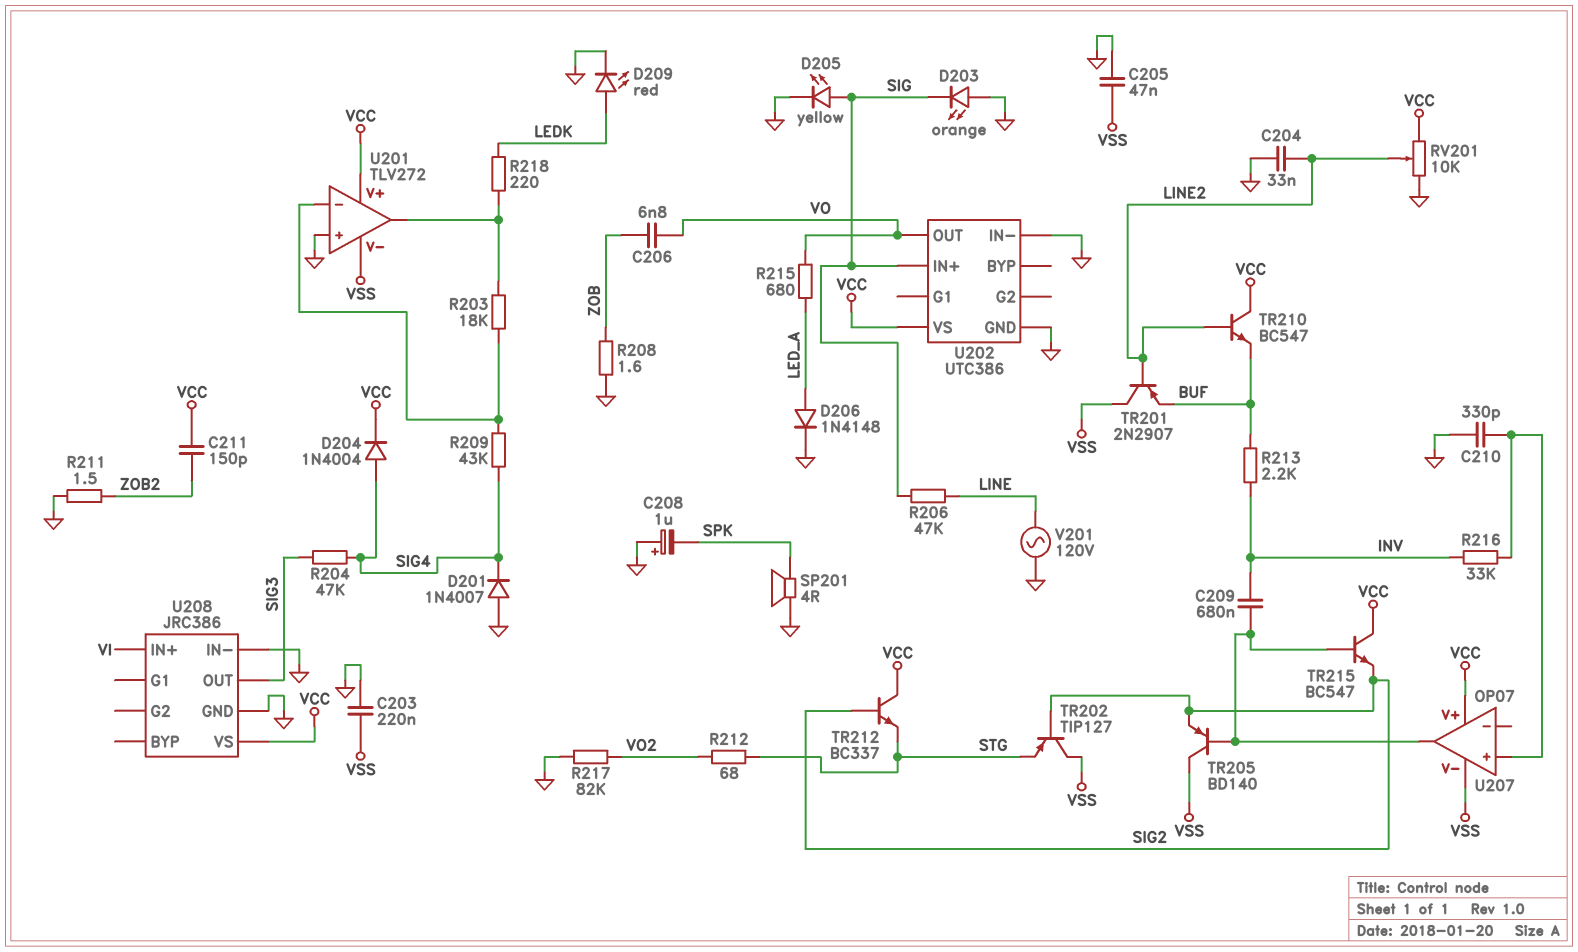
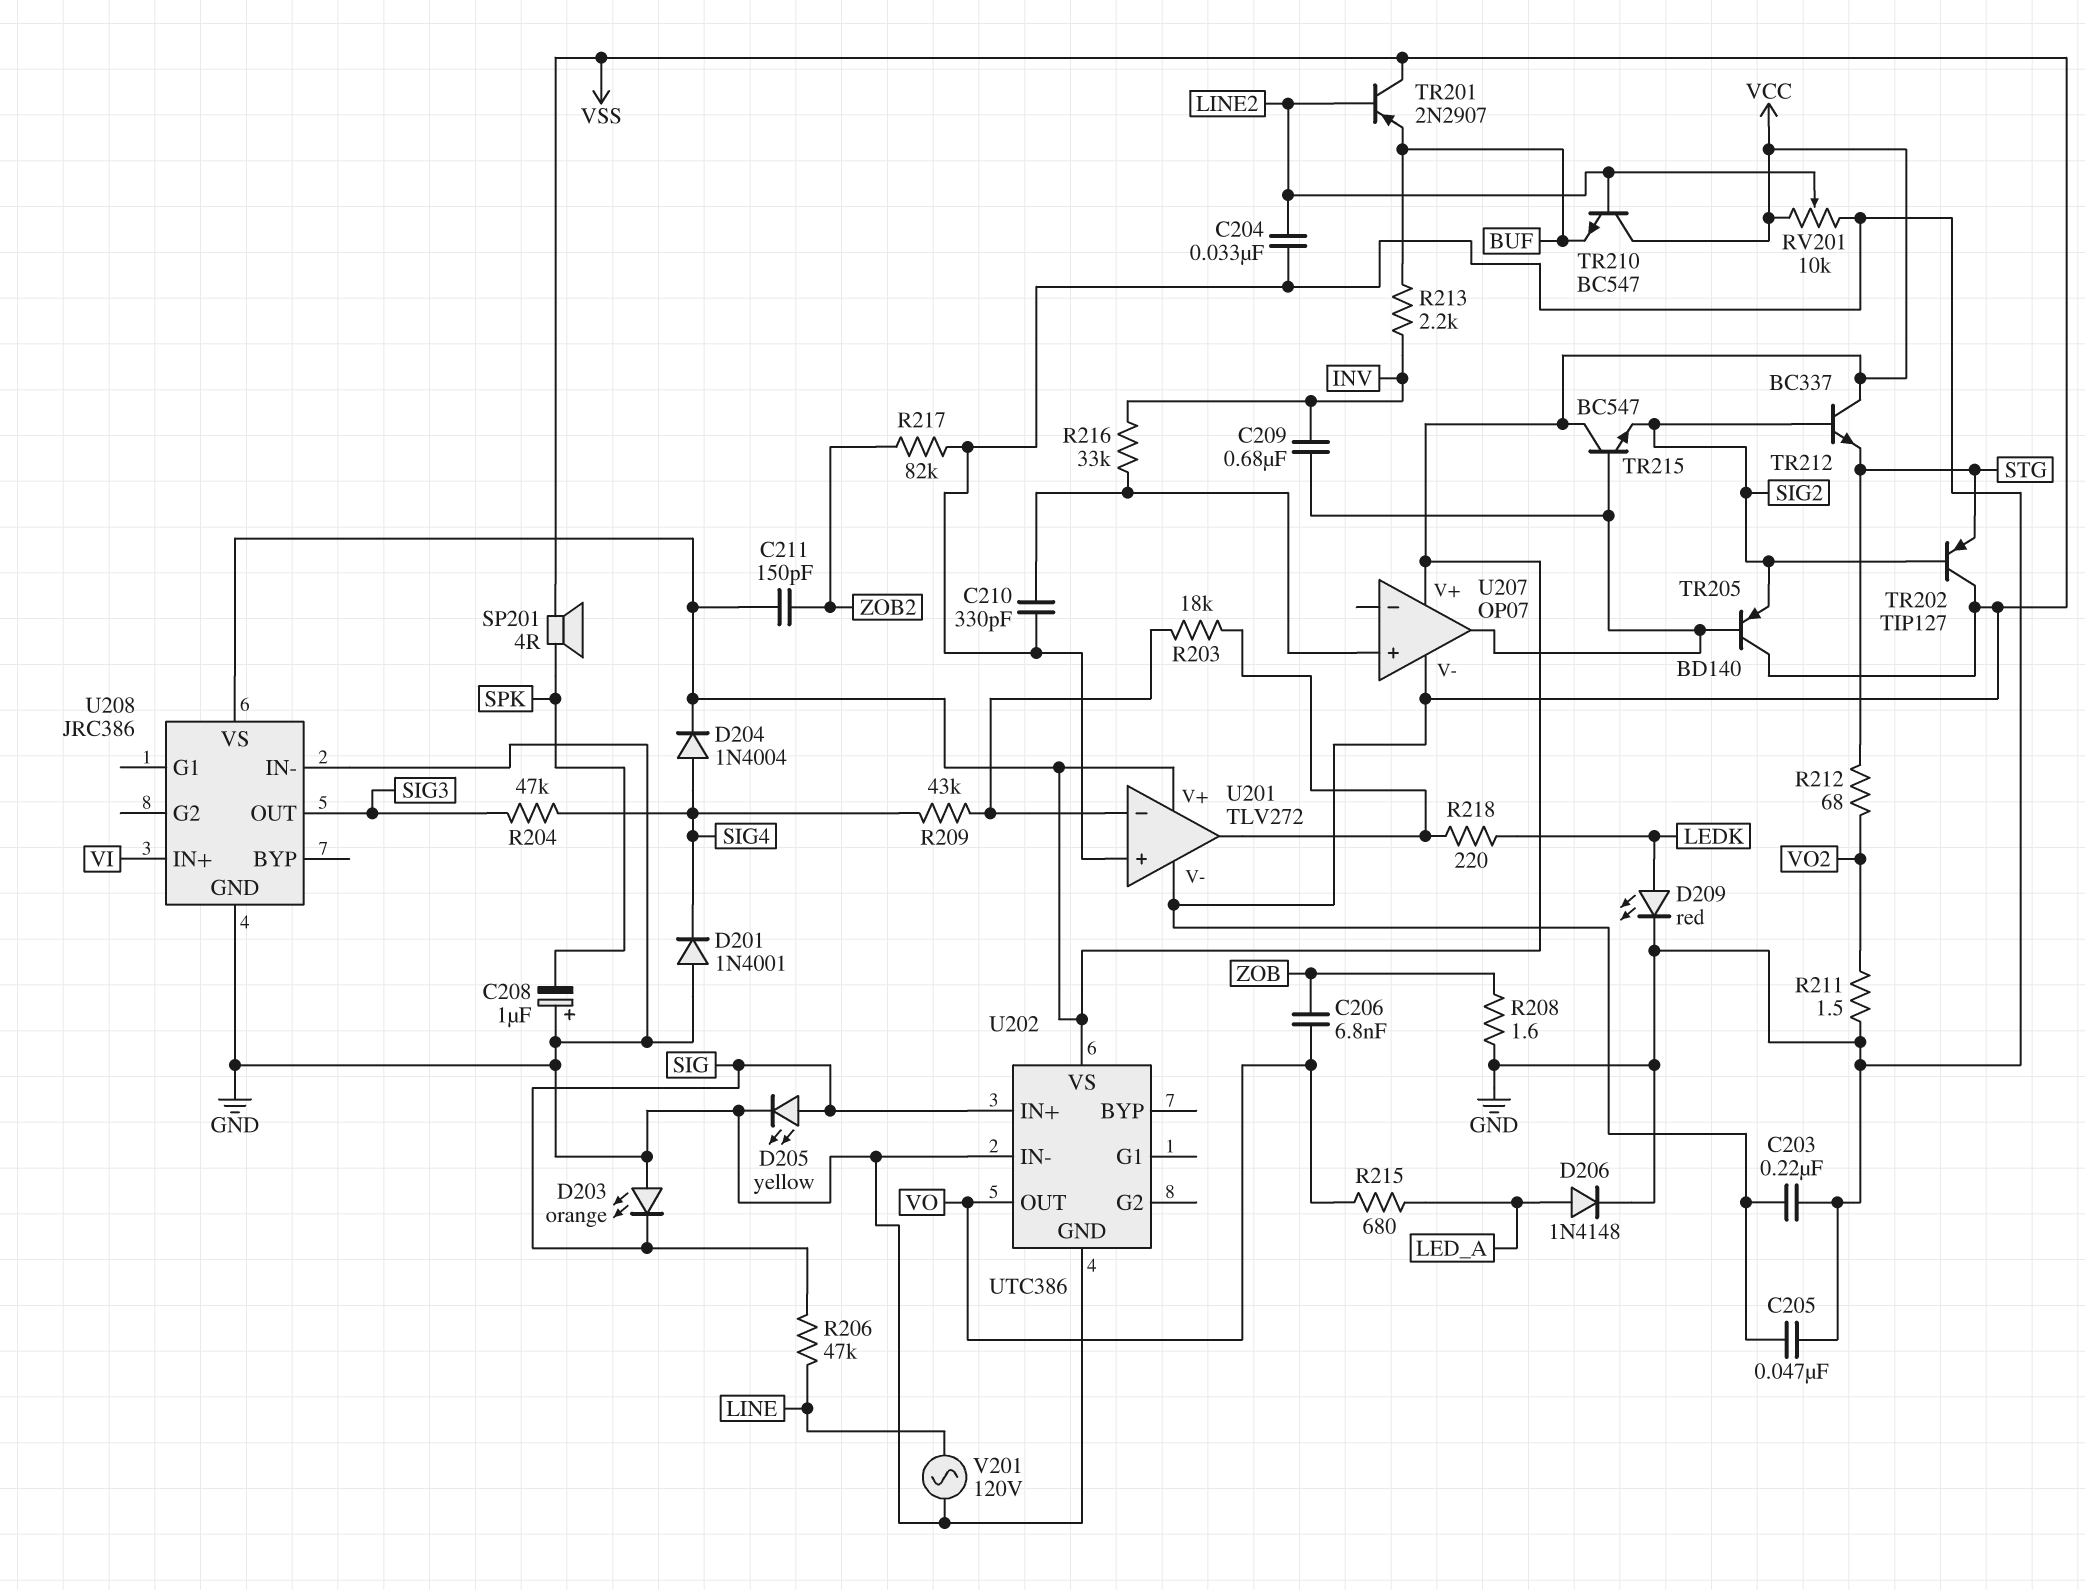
D201: diode 1N4007 (A GND, K SIG4) -> diode 1N4001 (A GND, K SIG4)
R211: 1.5 (GND, ZOB2) -> 1.5 (GND, VO2)
R217: 82k (GND, VO2) -> 82k (GND, ZOB2)
SP201: speaker 4R (GND, SPK) -> speaker 4R (SPK, VSS)

